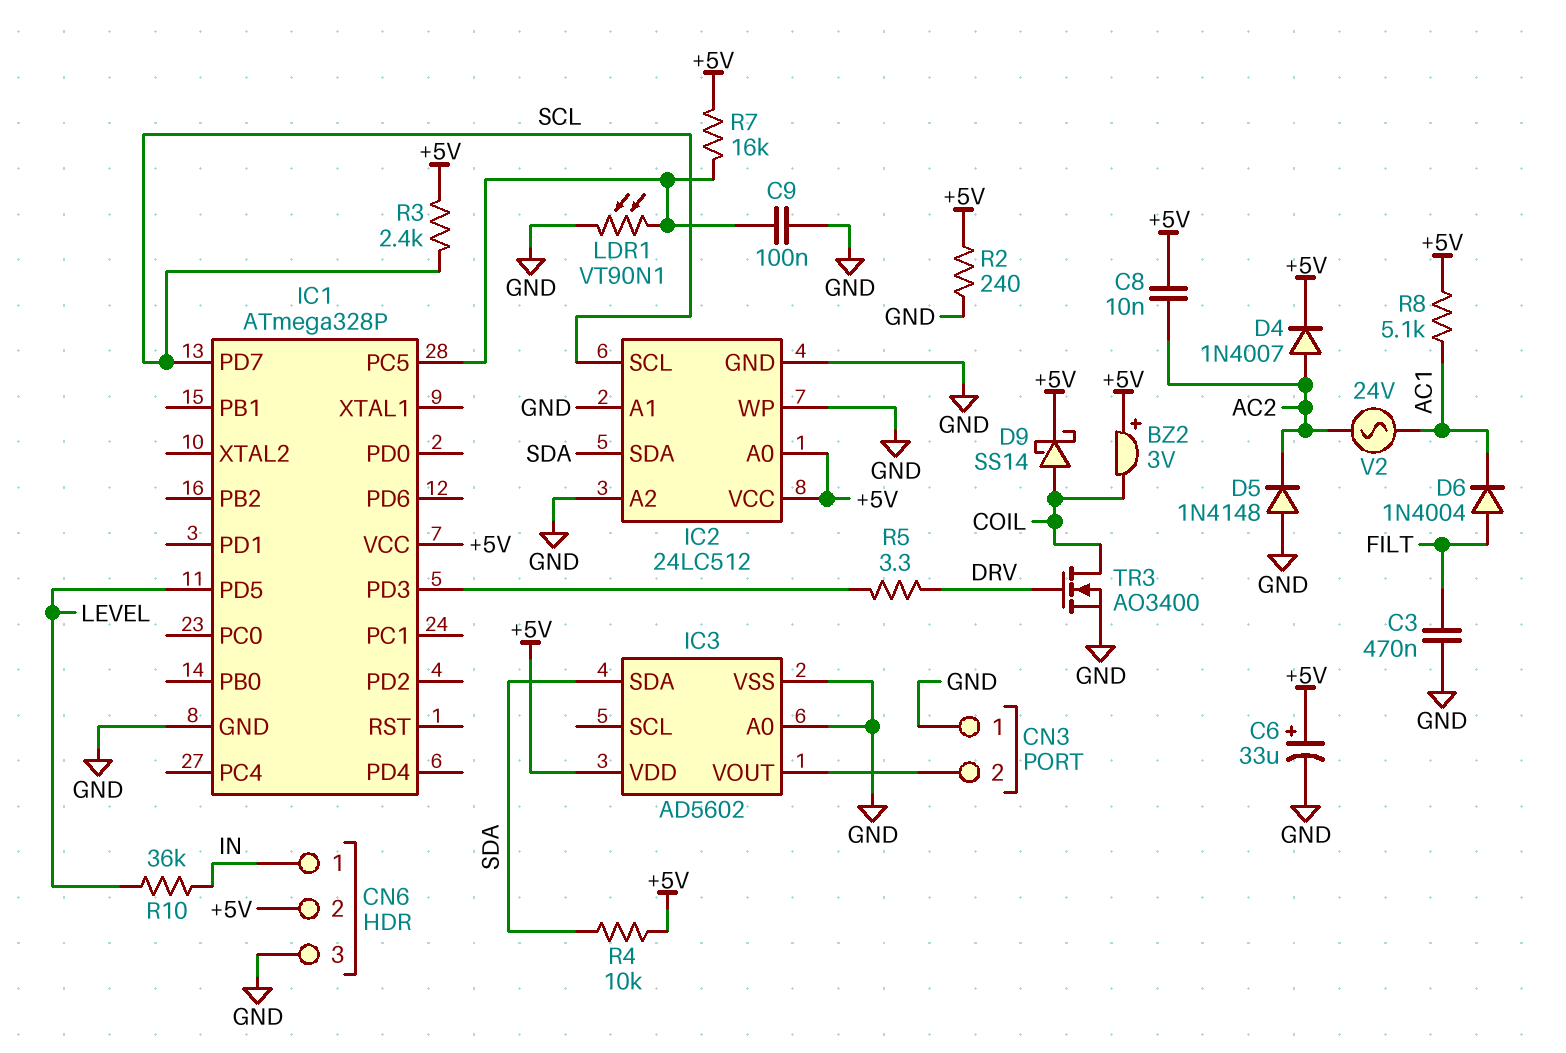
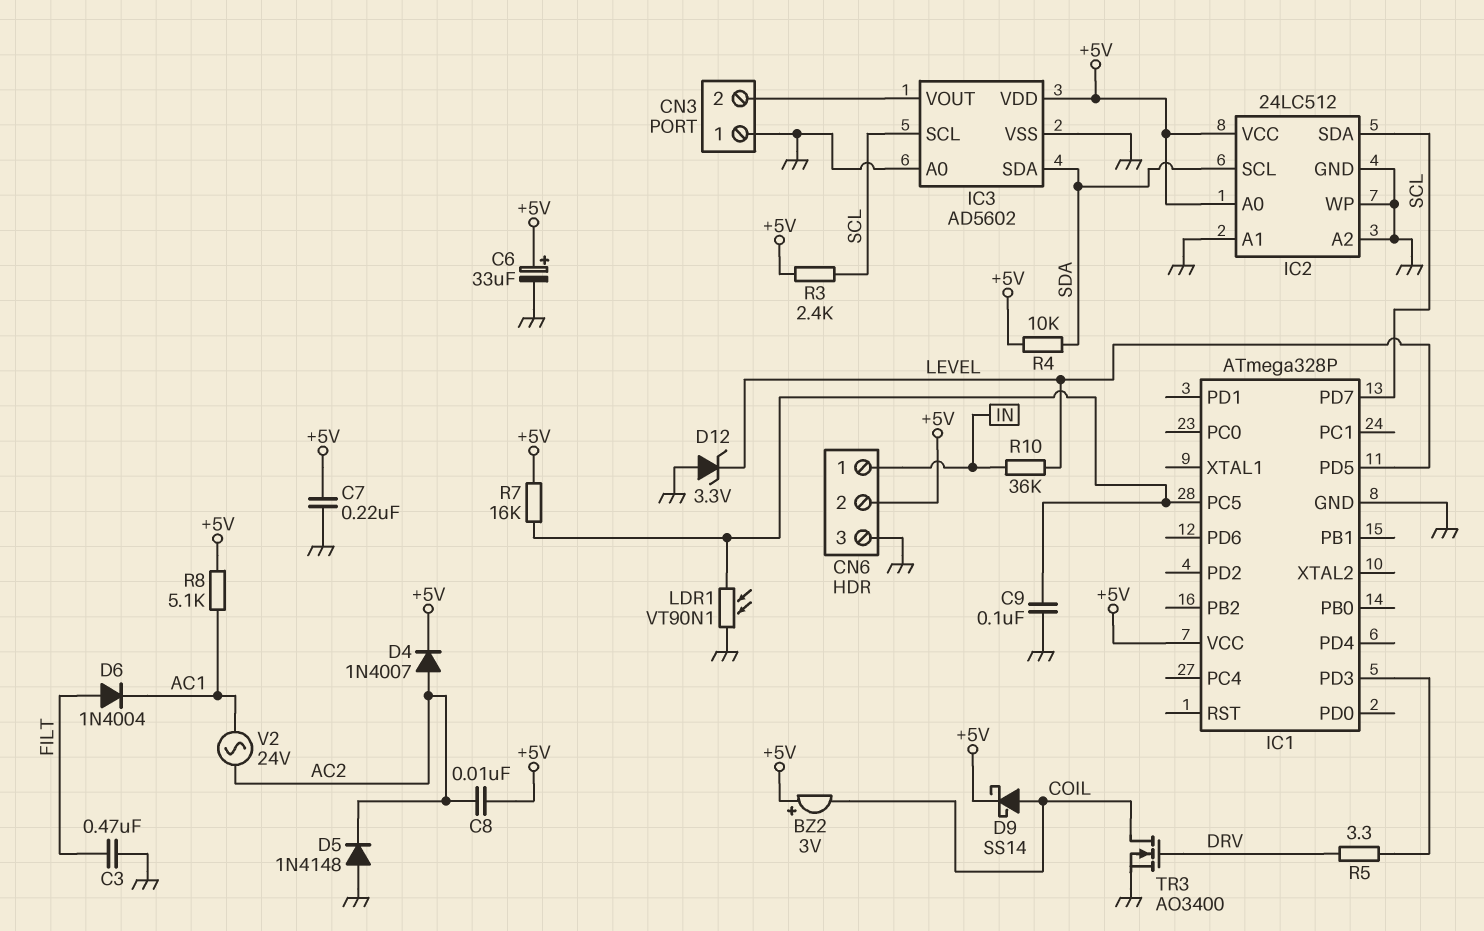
C7: none -> 220nF (+5V, GND)
D12: none -> zener 3.3V (A GND, K LEVEL)
IC2 pin SCL: SCL -> SDA
IC2 pin SDA: SDA -> SCL
IC3 pin SCL: none -> SCL
R2: 240 (+5V, GND) -> none

